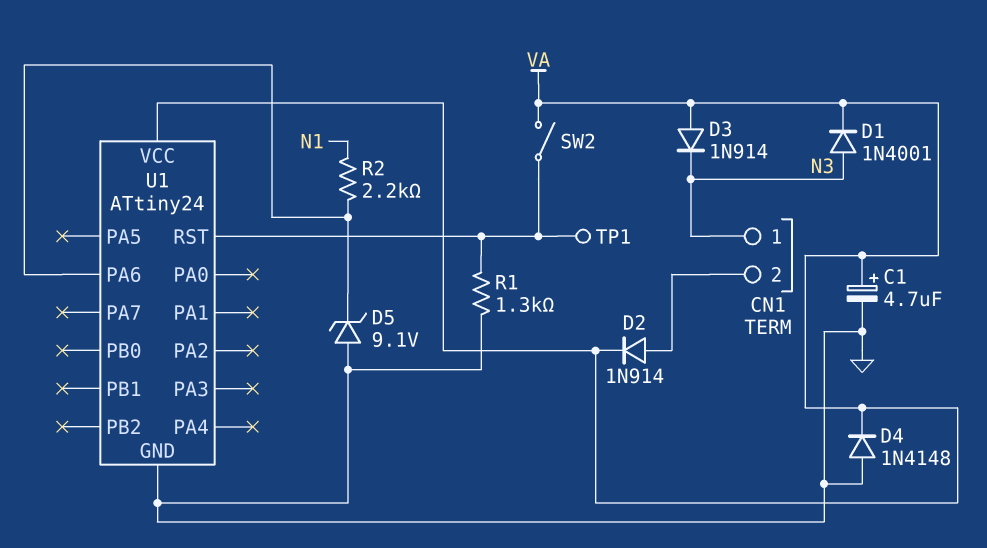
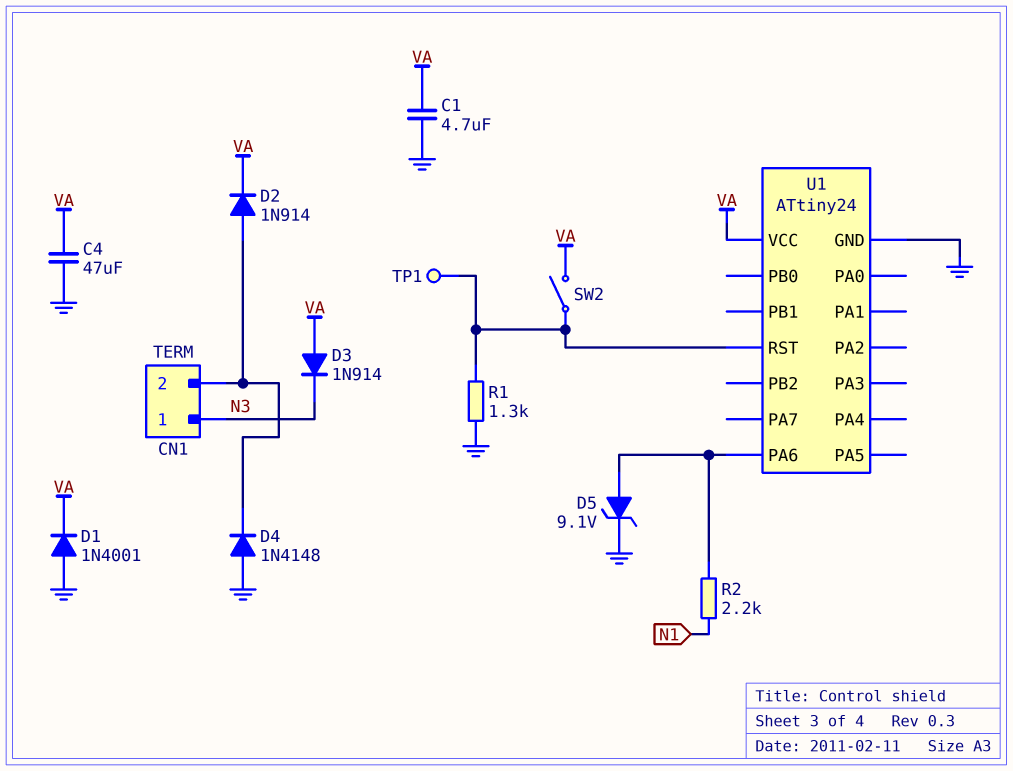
C1: 4.7uF (plus VA, minus GND) -> 4.7uF (GND, VA)
C4: none -> 47uF (GND, VA)
D1: diode 1N4001 (A N3, K VA) -> diode 1N4001 (A GND, K VA)
D4: diode 1N4148 (A GND, K VA) -> diode 1N4148 (A GND, K CN1/2)
D5: zener 9.1V (A GND, K U1/PA6) -> zener 9.1V (A U1/PA6, K GND)

